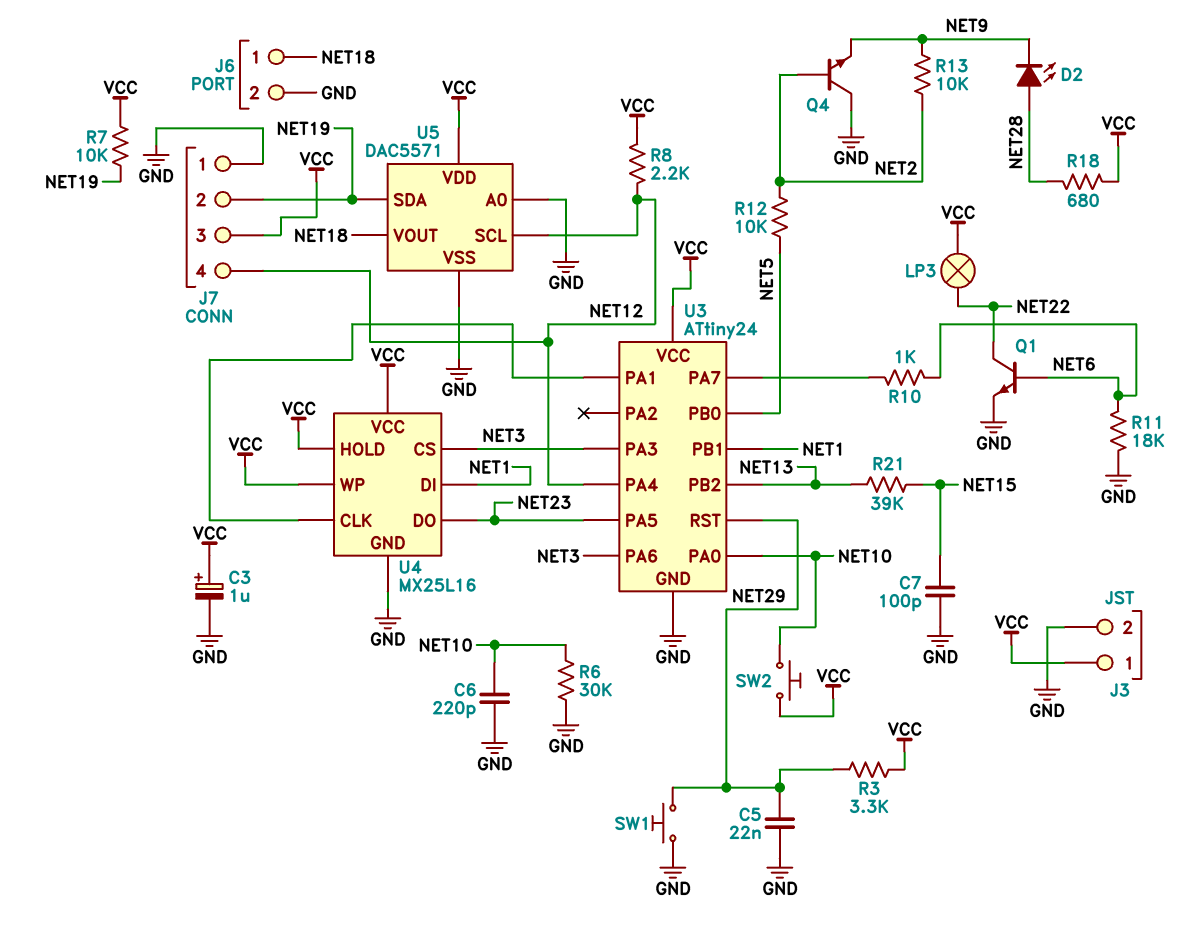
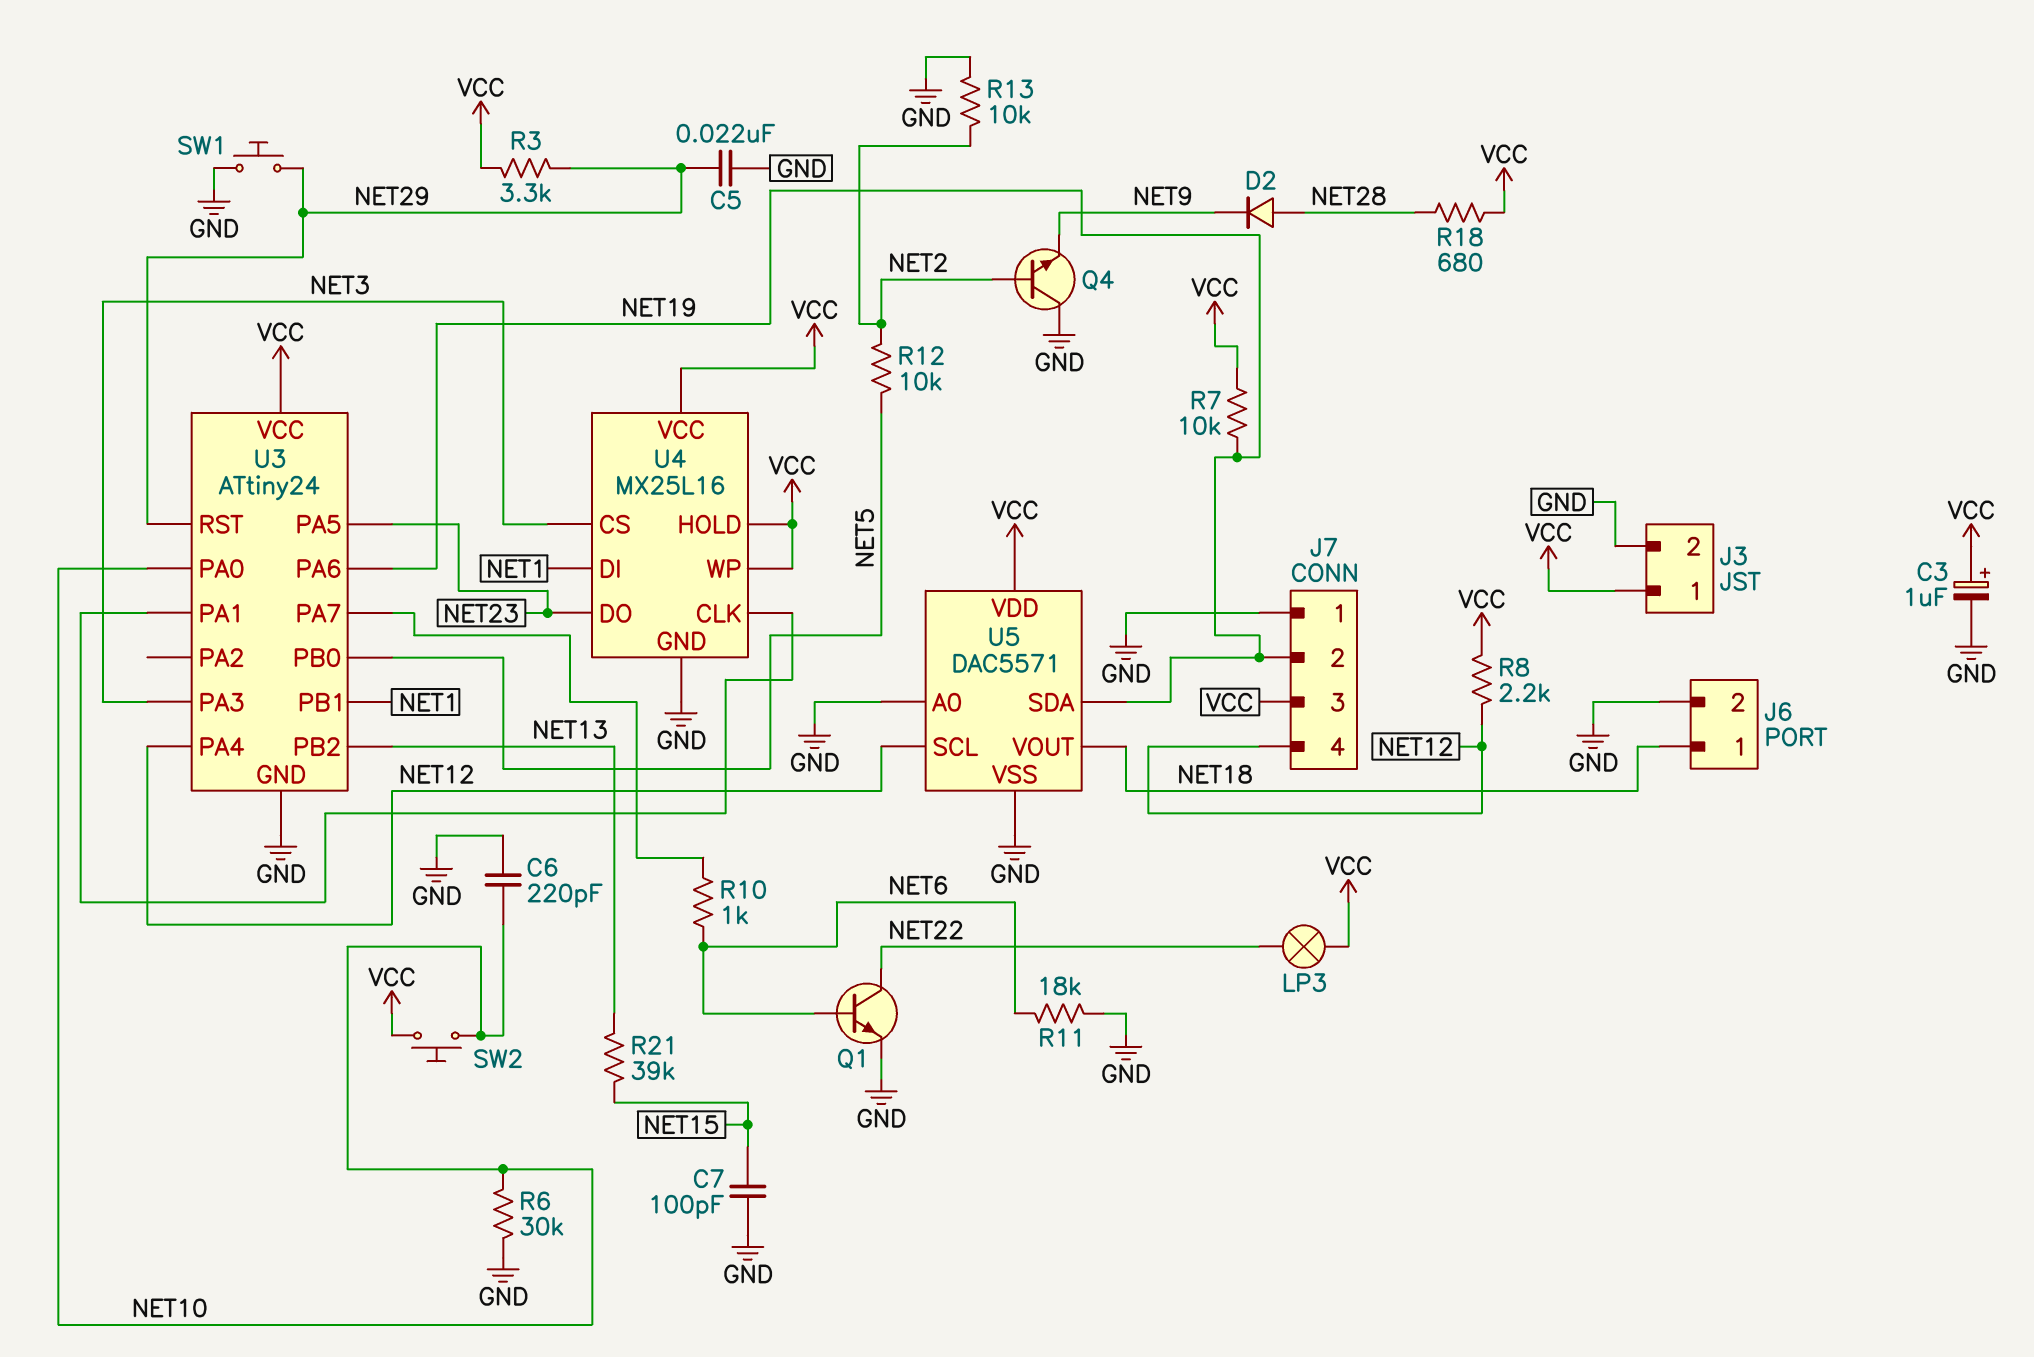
D2: LED (A NET28, K NET9) -> diode (A NET28, K NET9)
R13: 10k (NET2, NET9) -> 10k (GND, NET2)
U3 pin PA6: NET3 -> NET19

